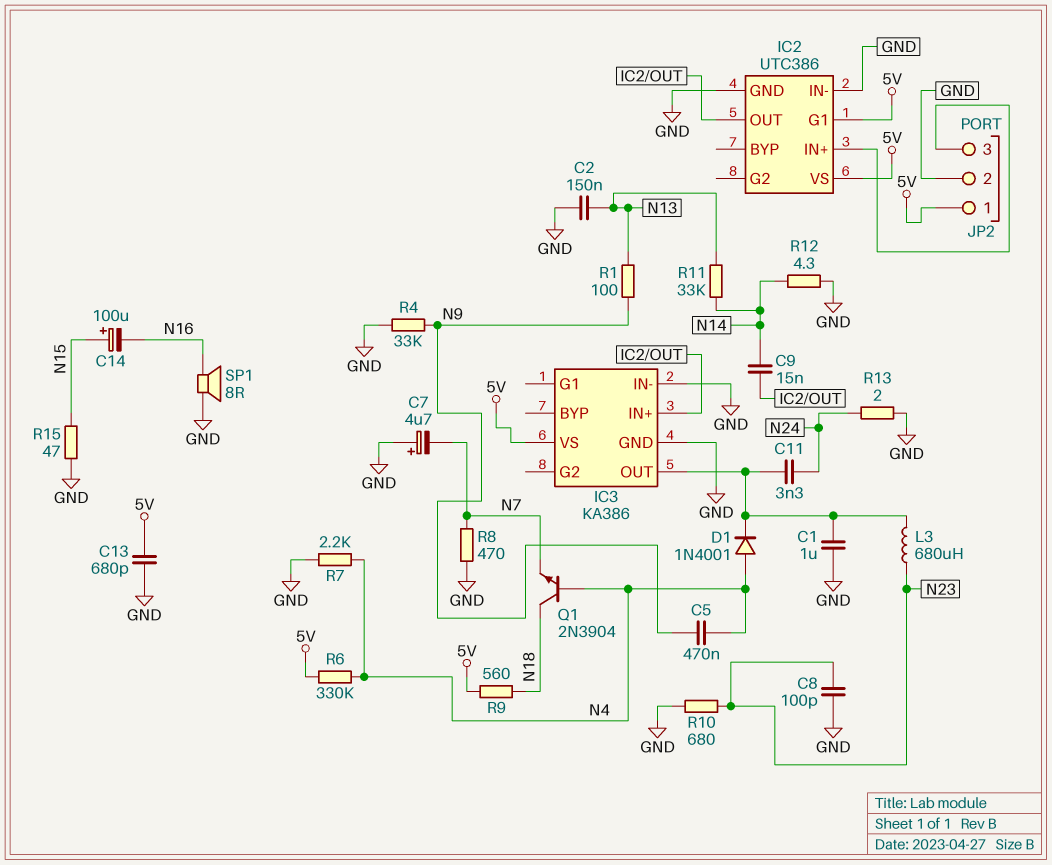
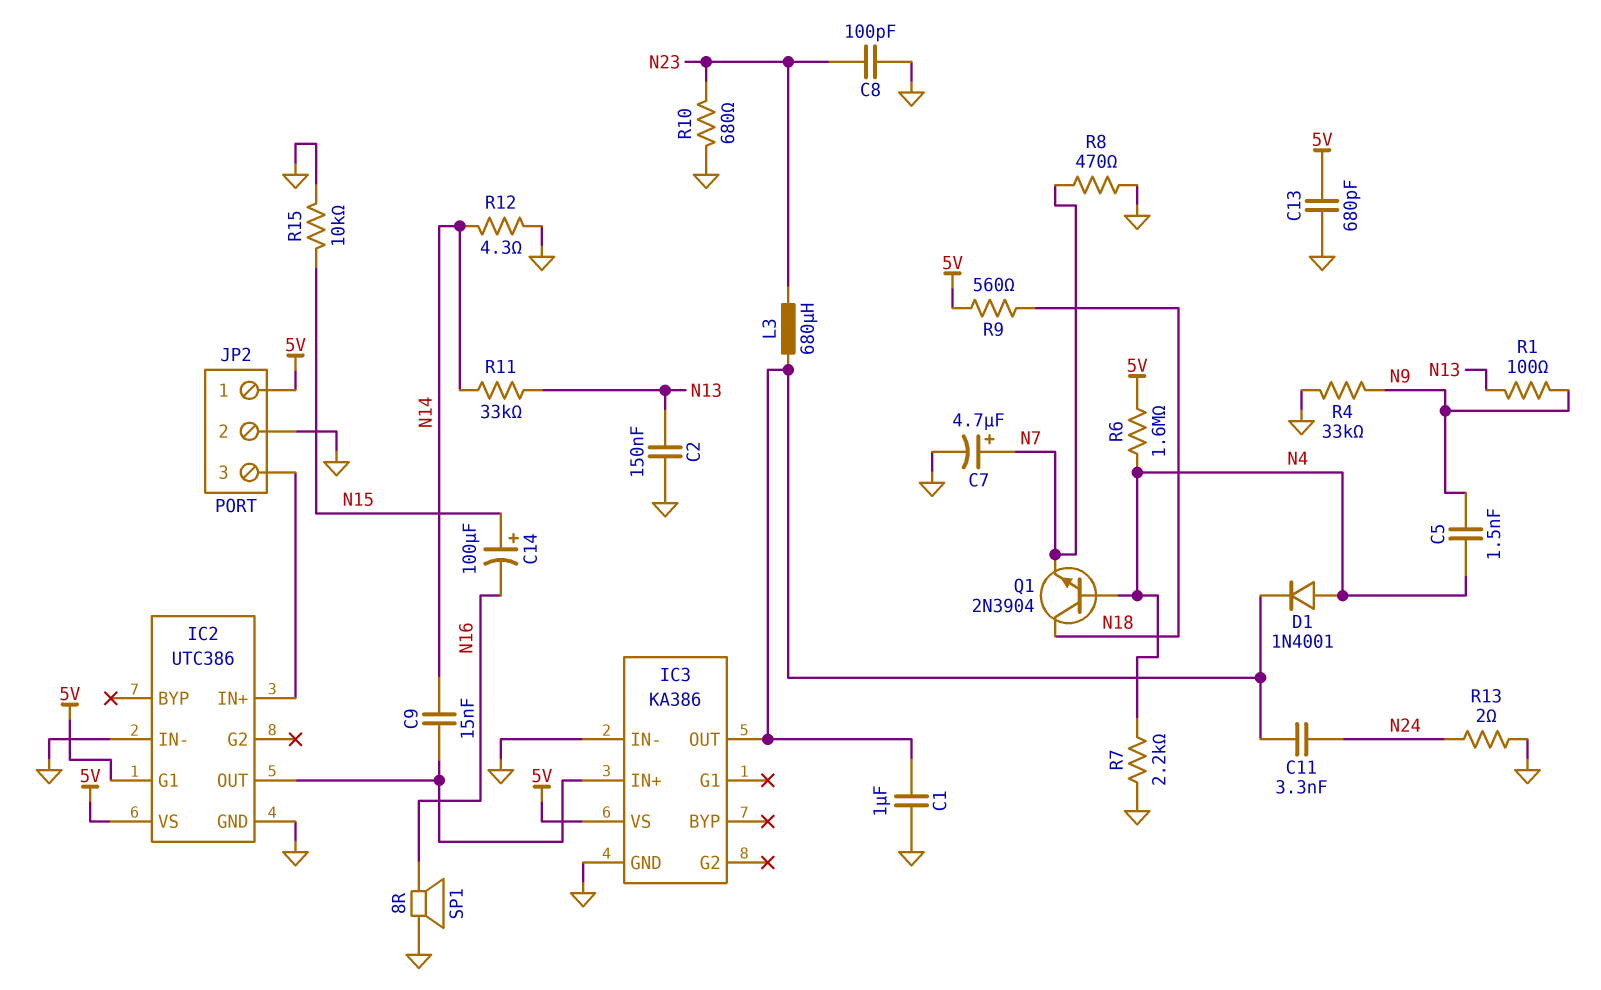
C5: 470nF (N4, N9) -> 1.5nF (N4, N9)
C7: 4.7uF (plus GND, minus N7) -> 4.7uF (plus N7, minus GND)
R6: 330k (5V, N4) -> 1.6M (5V, N4)
R15: 47 (GND, N15) -> 10k (GND, N15)

